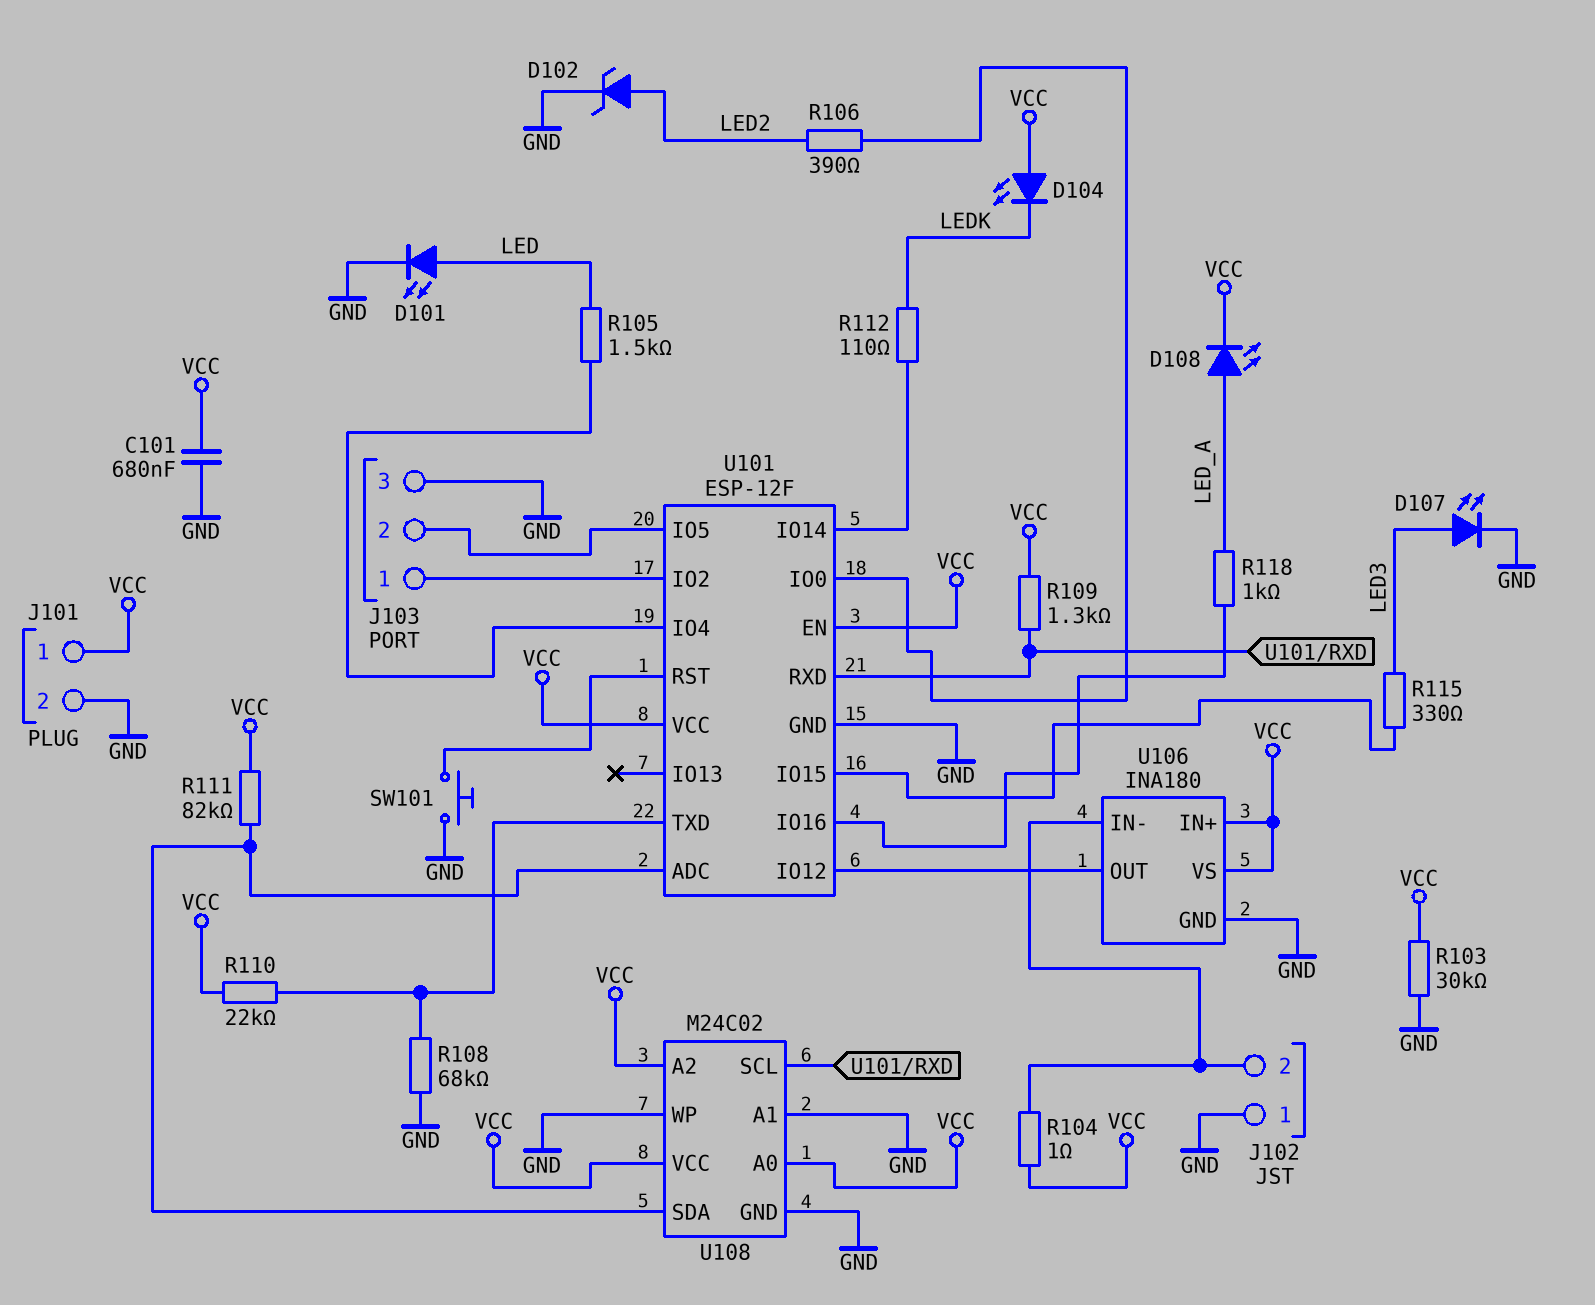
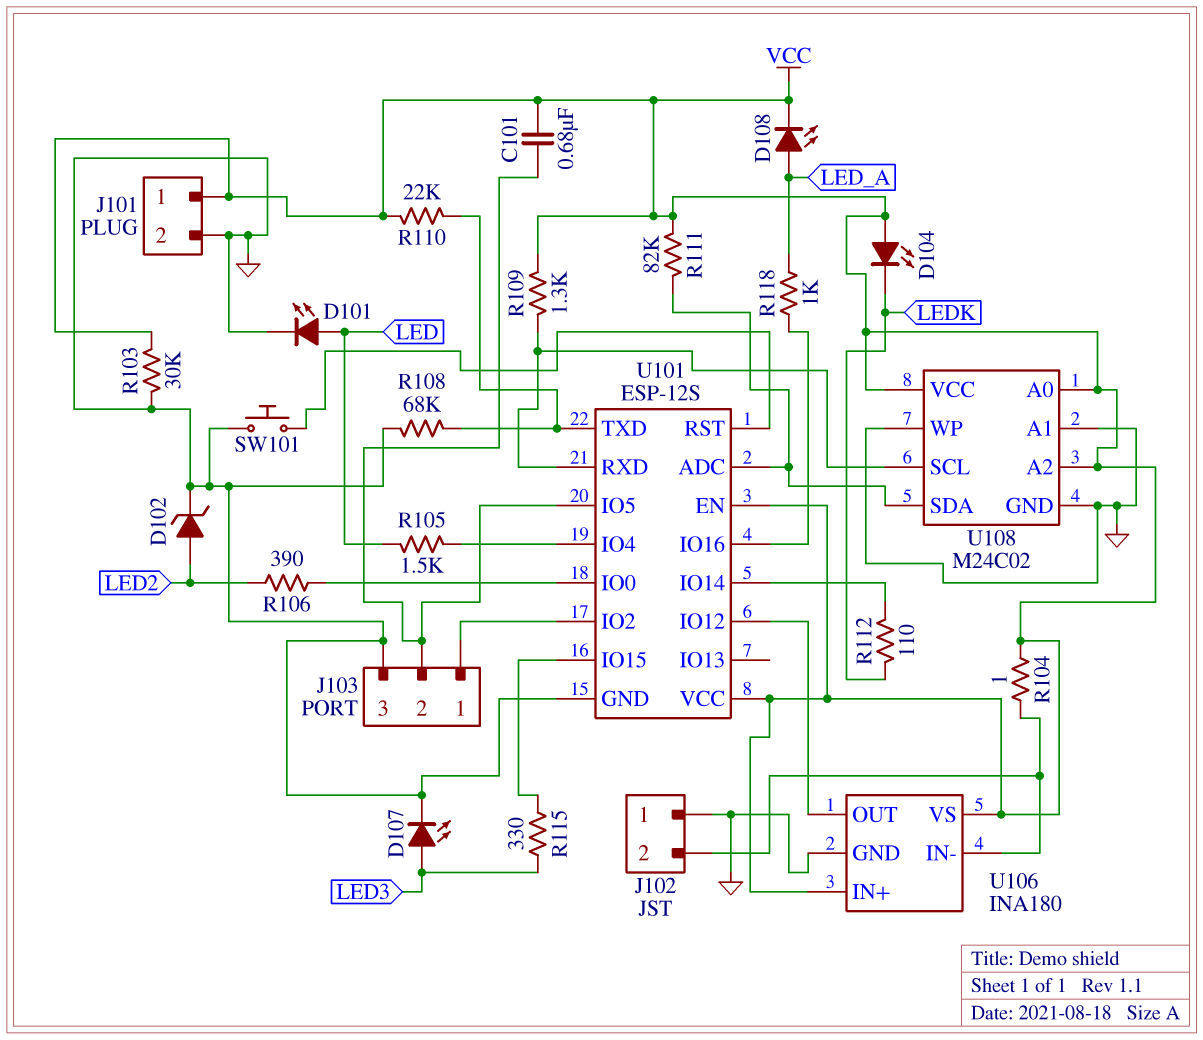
C101: 680nF (GND, VCC) -> 680nF (J103/2, VCC)
U101: ESP-12F -> ESP-12S

